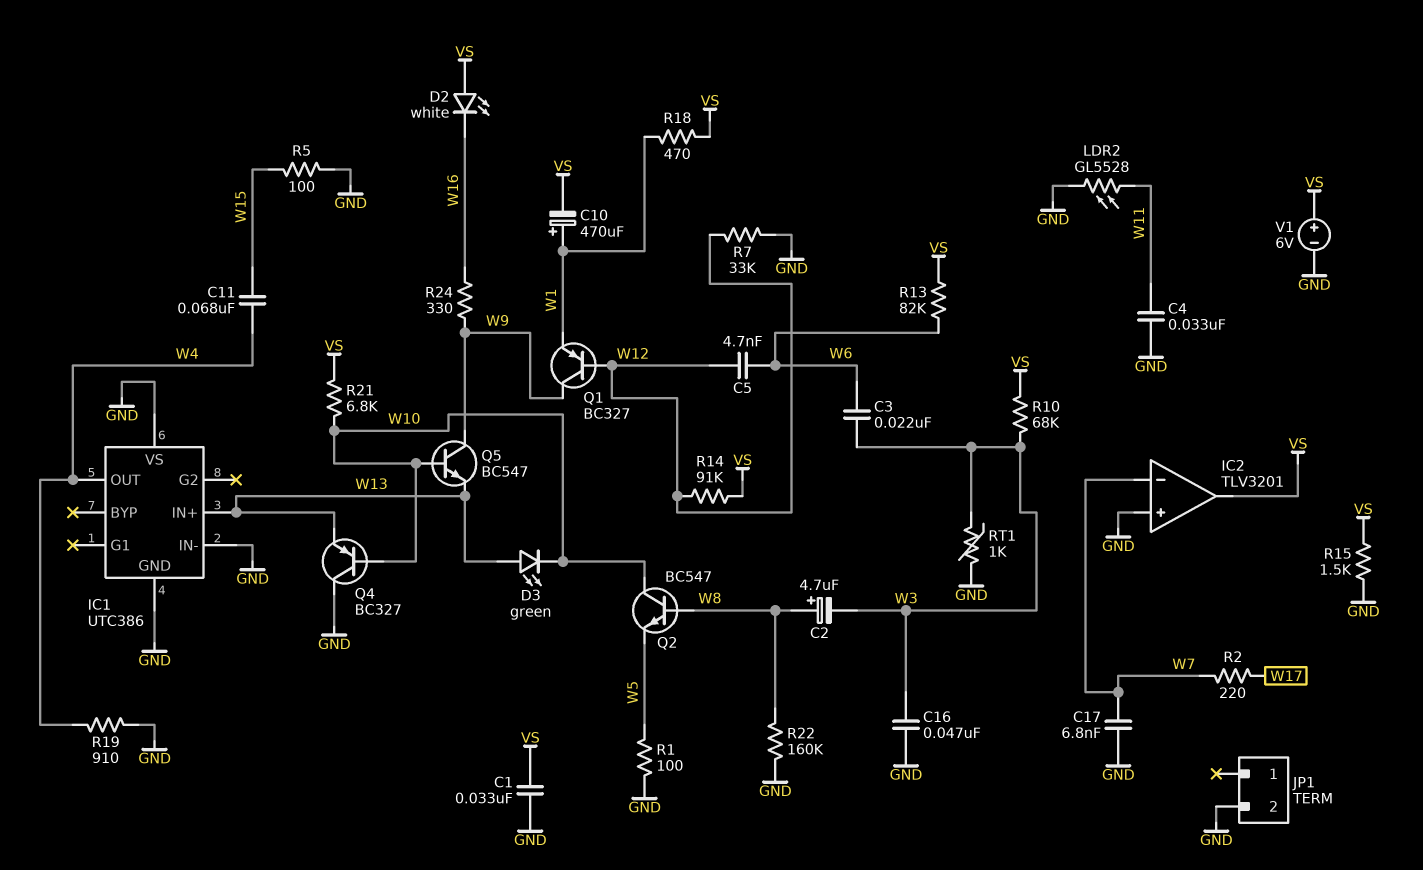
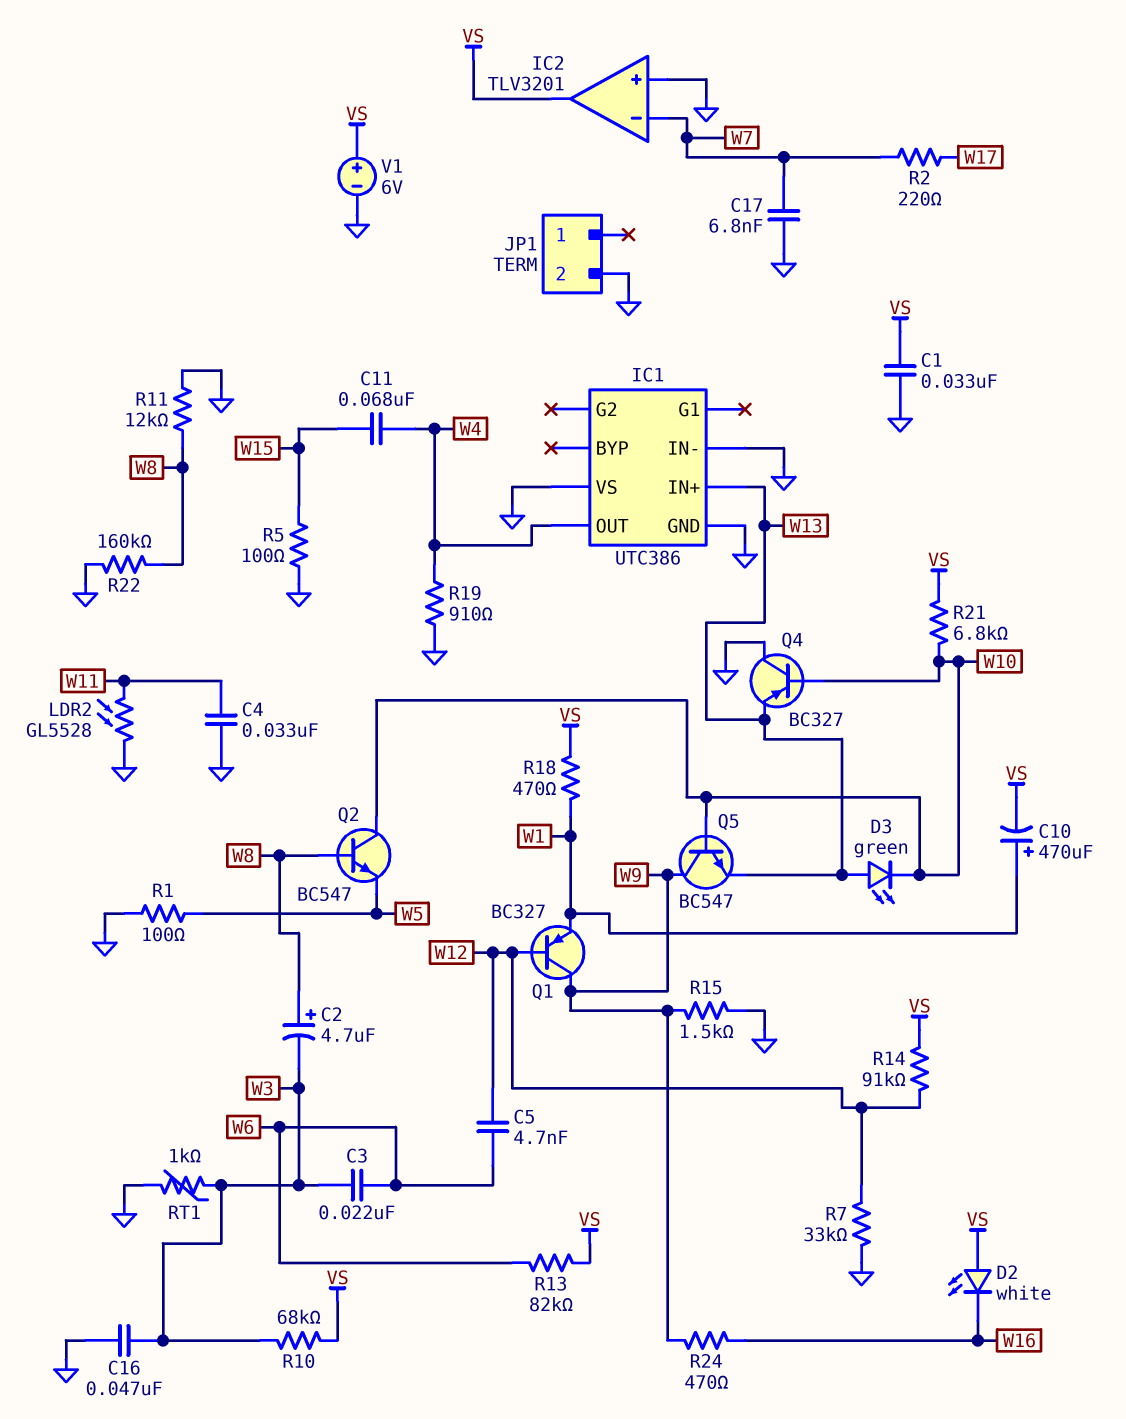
R11: none -> 12k (GND, W8)
R15: 1.5k (GND, VS) -> 1.5k (GND, W9)
R24: 330 (W9, W16) -> 470 (W9, W16)

